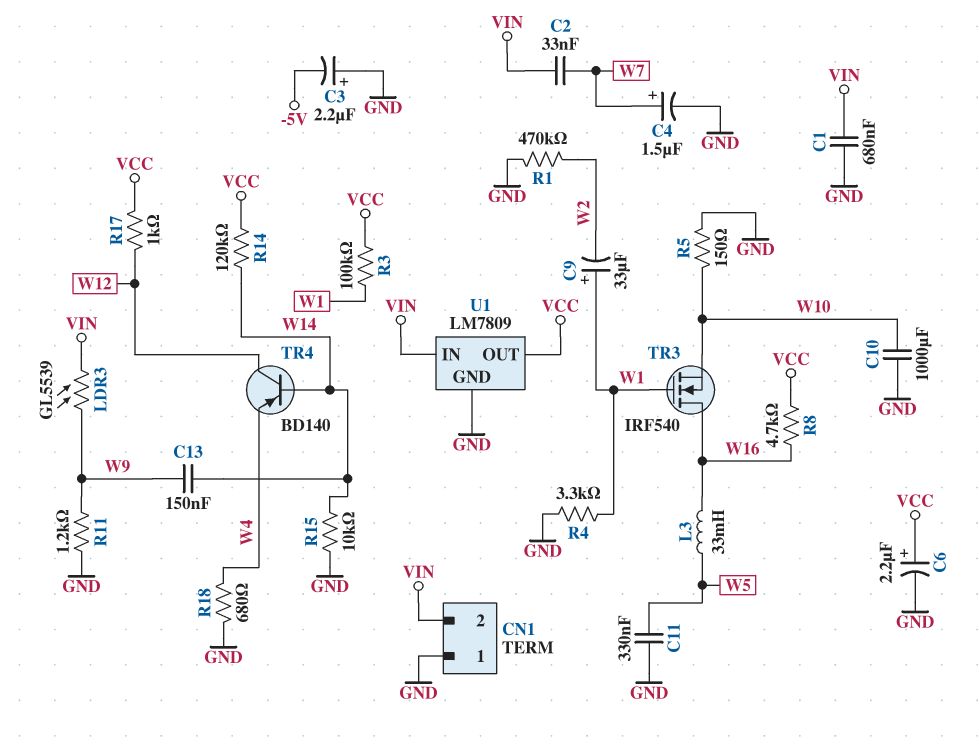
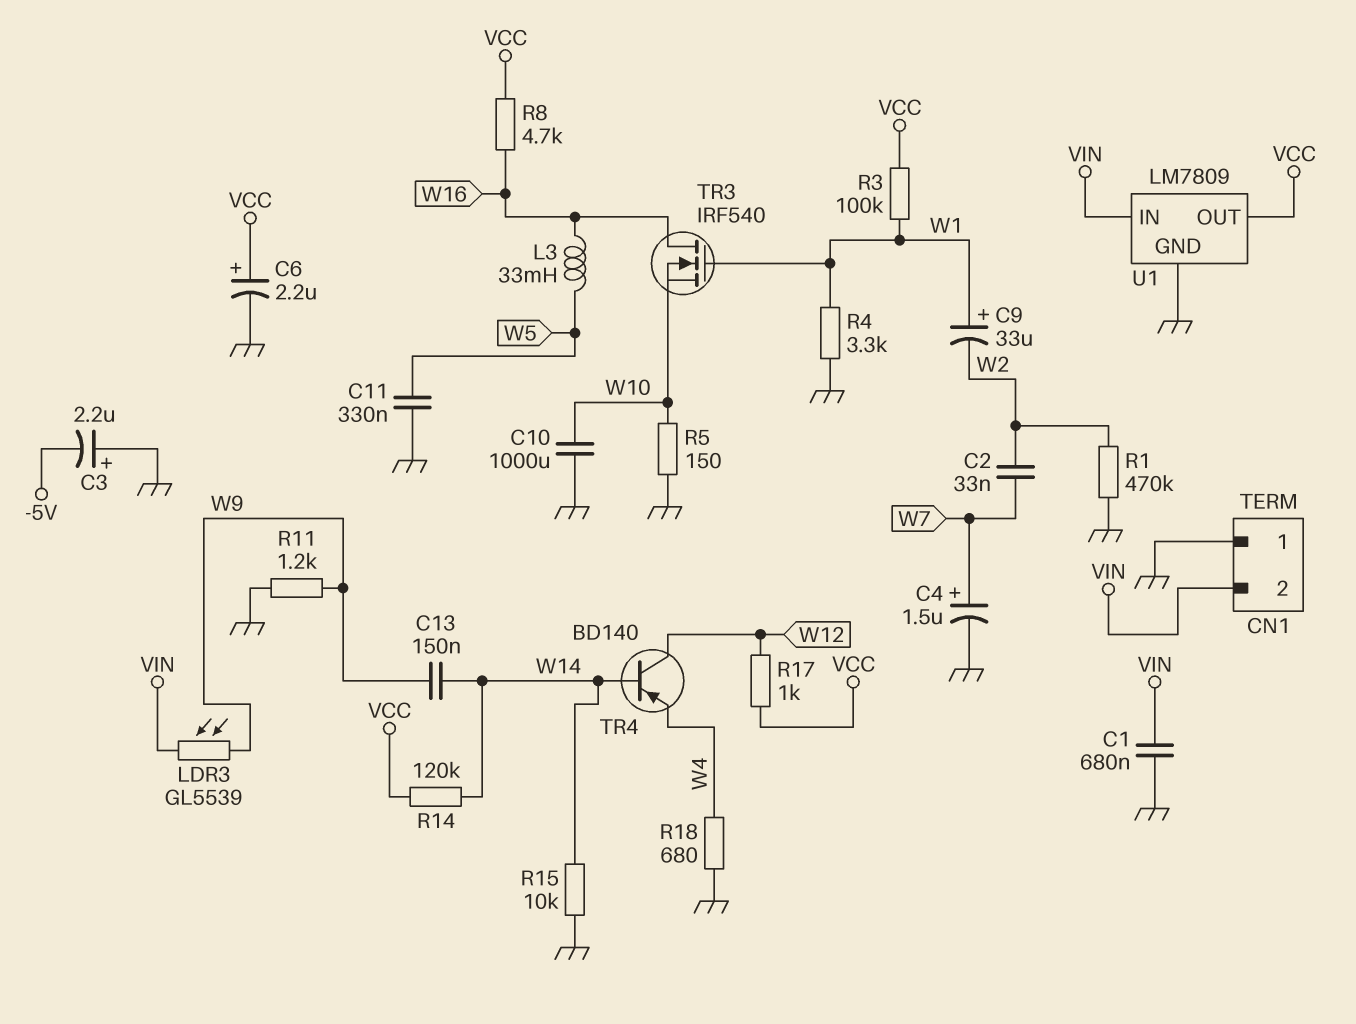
C2: 33nF (VIN, W7) -> 33nF (W2, W7)

